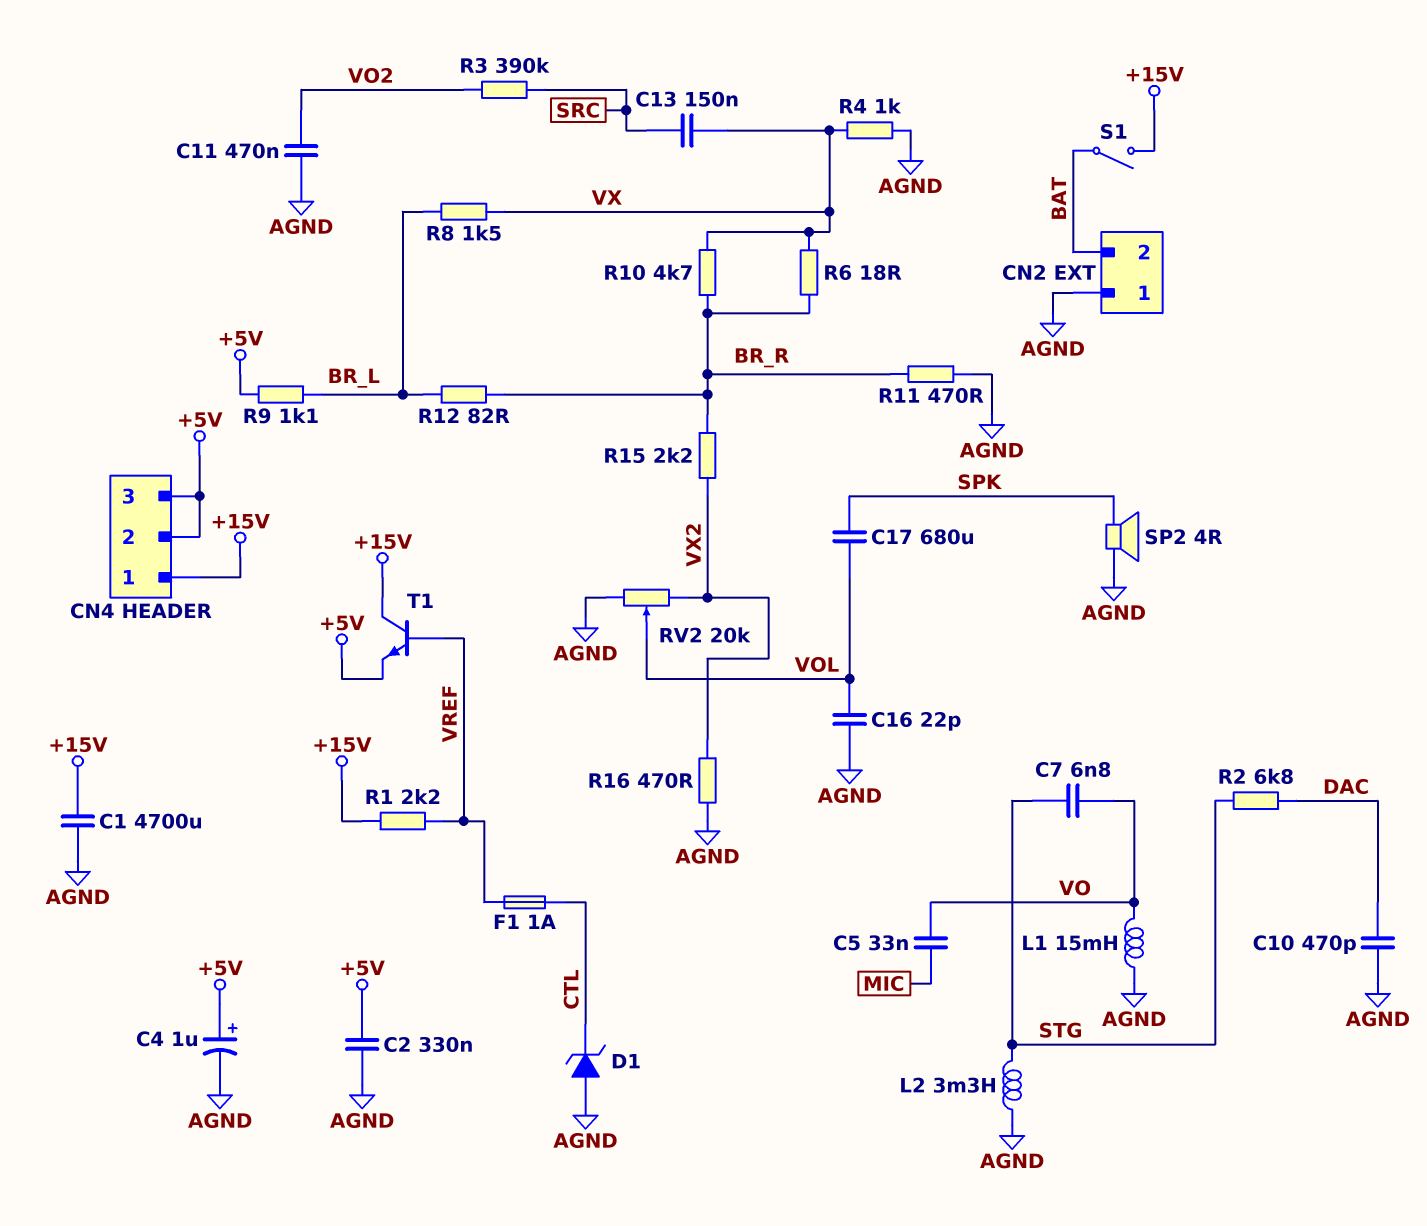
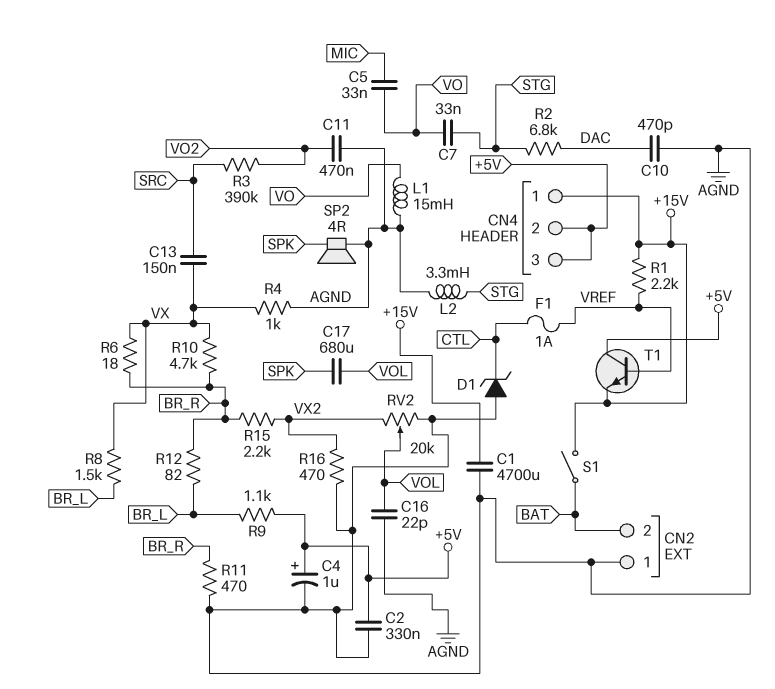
C7: 6.8nF (STG, VO) -> 33nF (STG, VO)
T1: NPN (B VREF, C +15V, E +5V) -> NPN (B VREF, C +5V, E +15V)

